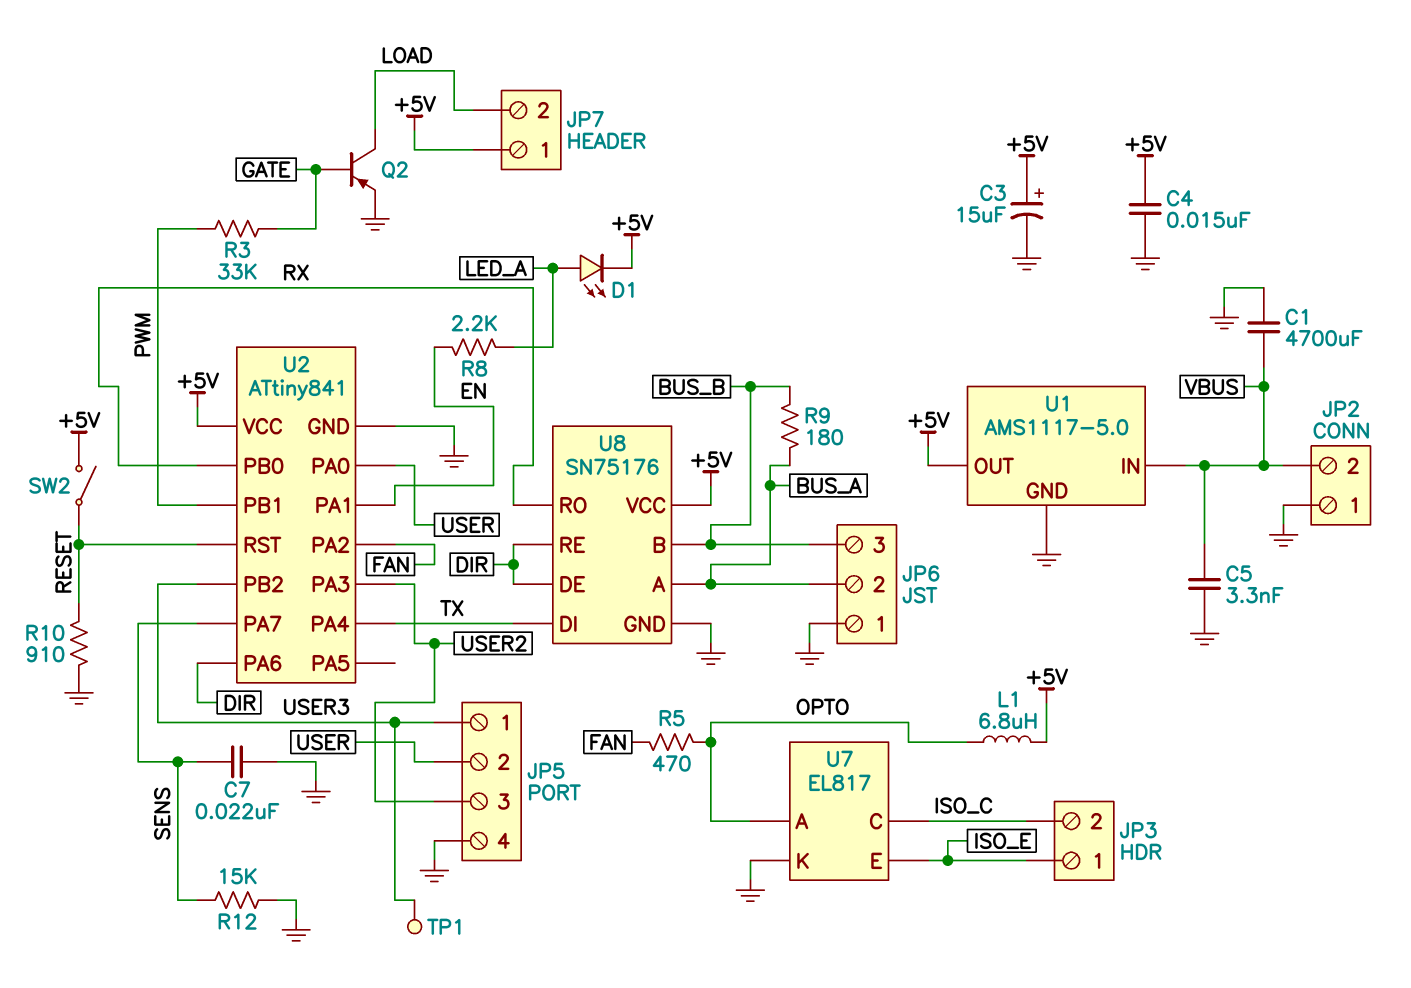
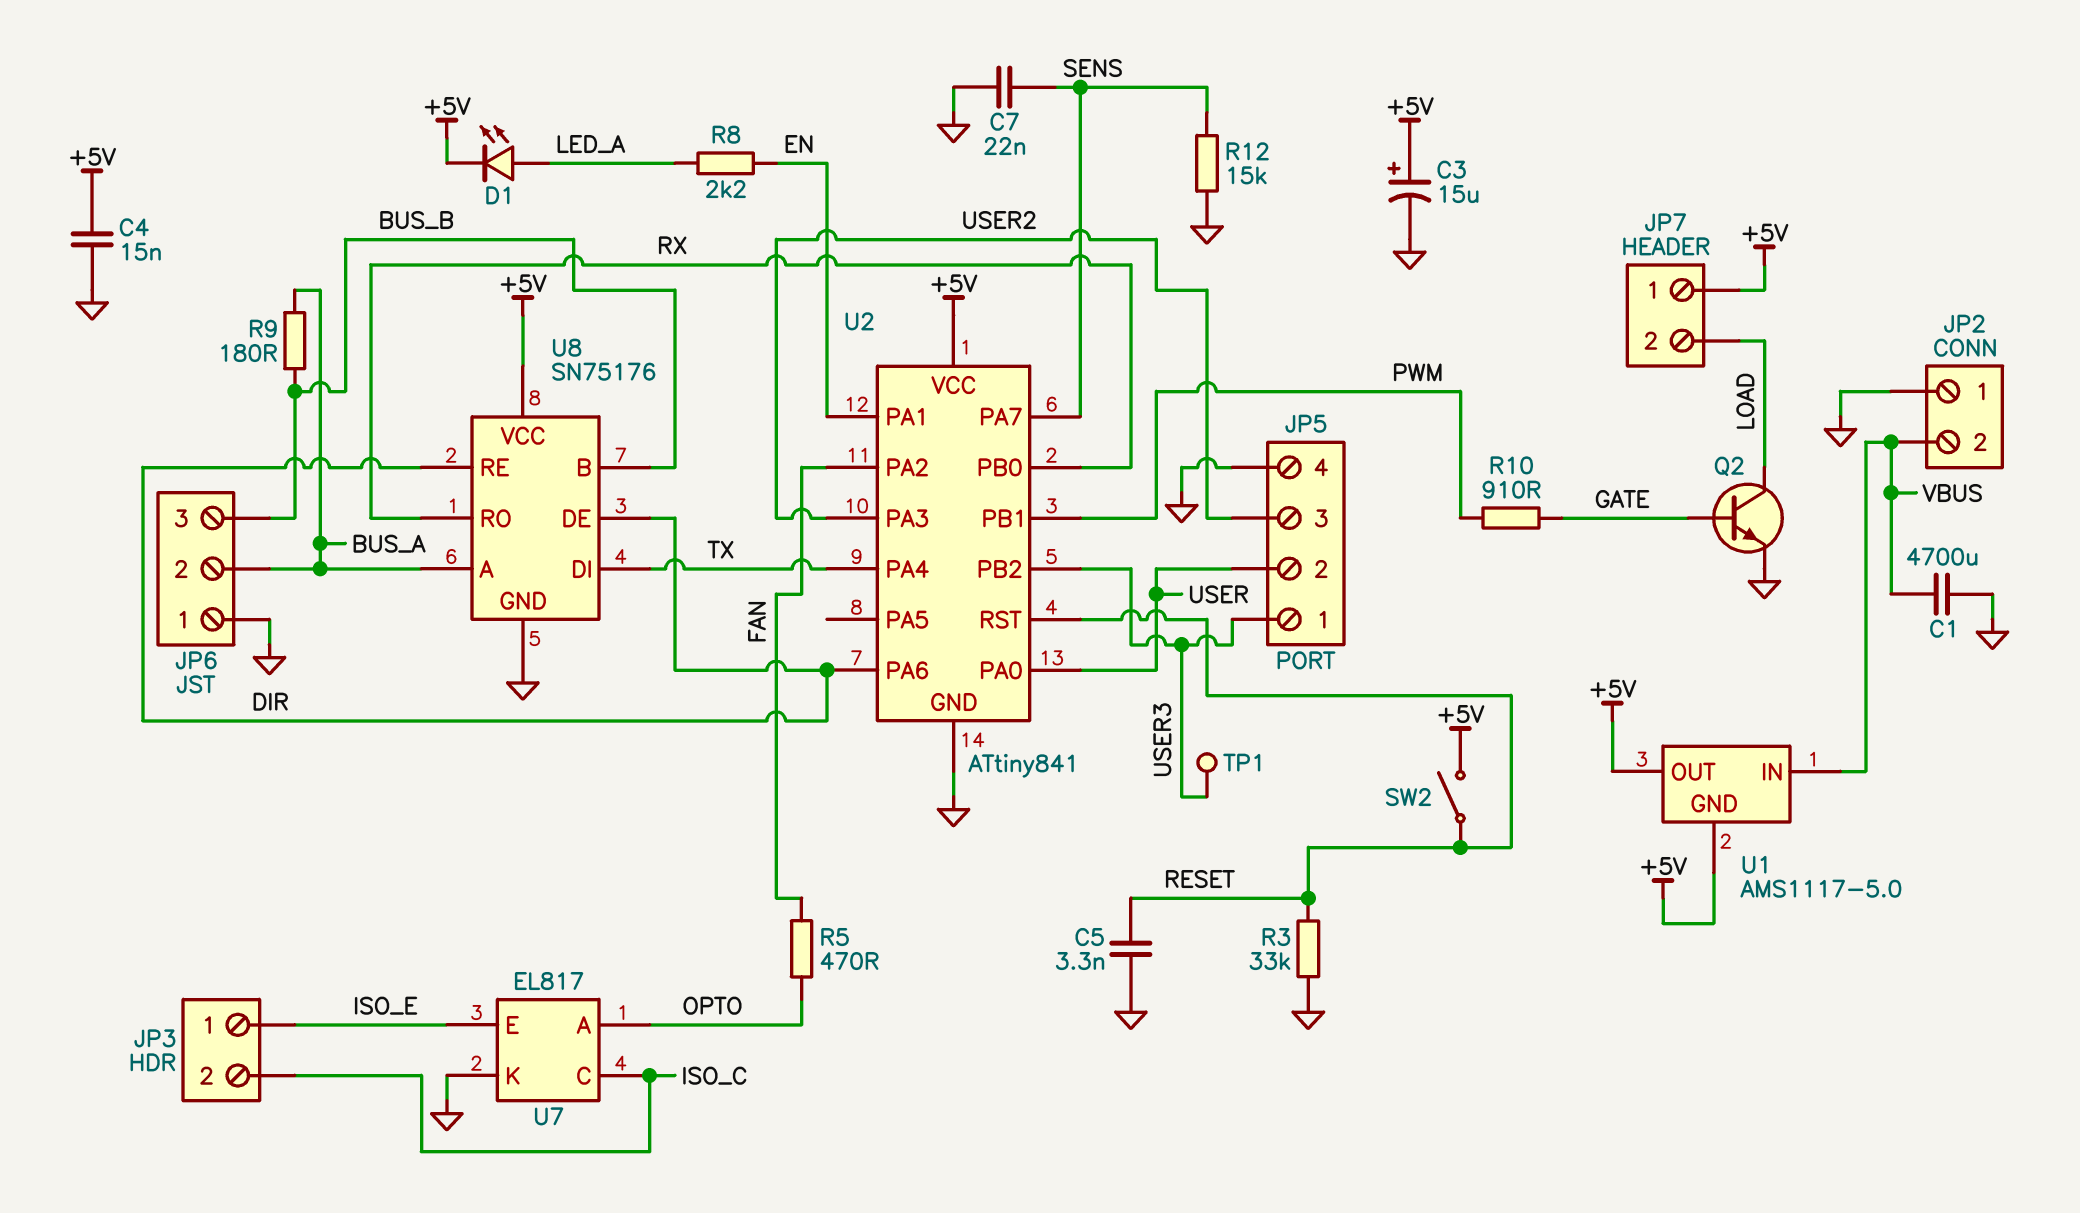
C5: 3.3nF (GND, VBUS) -> 3.3nF (GND, RESET)
L1: 6.8uH (+5V, OPTO) -> none
Q2: PNP (B GATE, C LOAD, E GND) -> NPN (B GATE, C LOAD, E GND)
R3: 33k (GATE, PWM) -> 33k (GND, RESET)
R10: 910 (GND, RESET) -> 910 (GATE, PWM)
U1 pin GND: GND -> +5V

